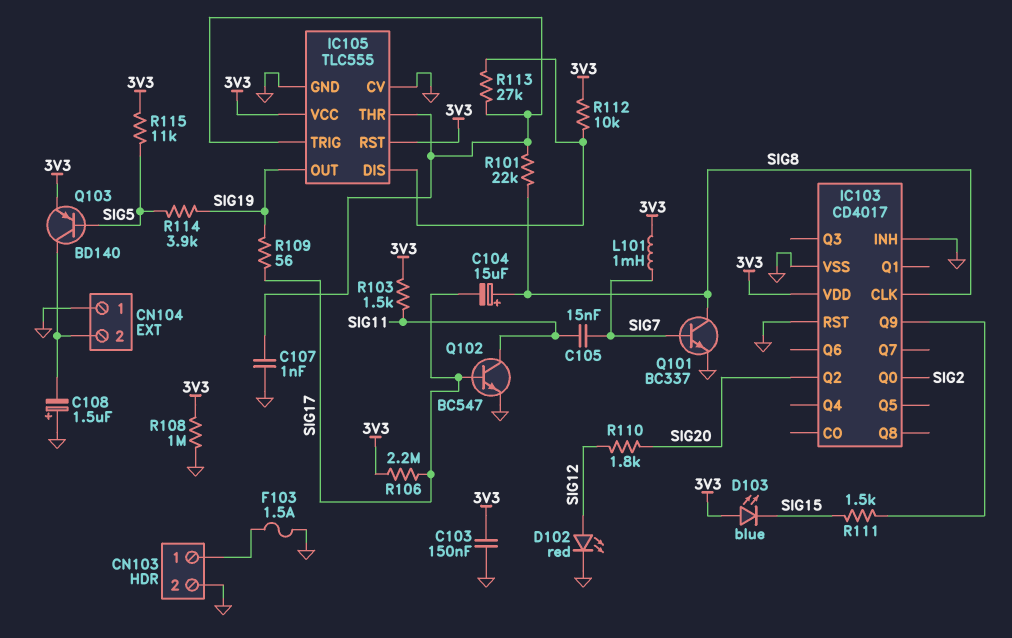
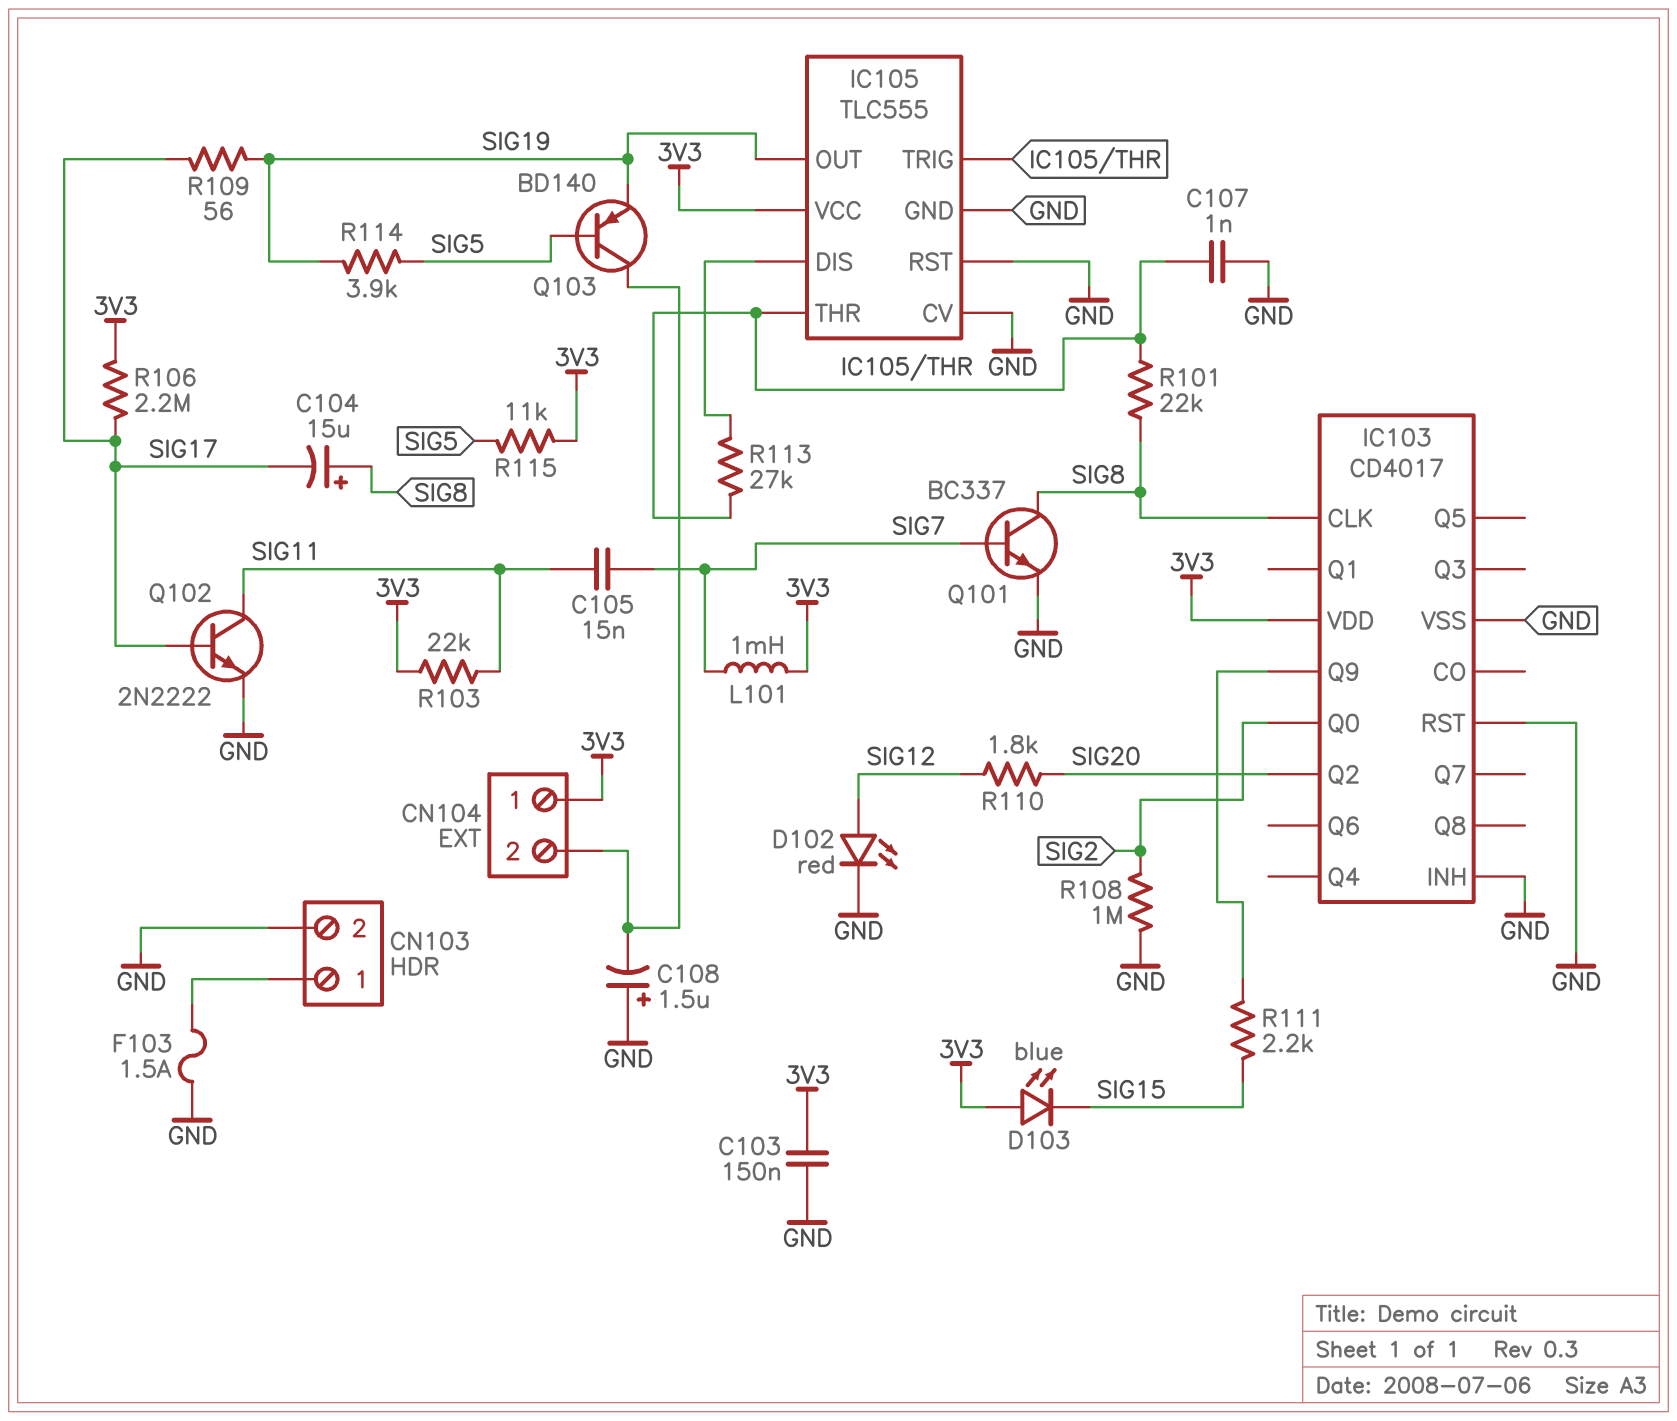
CN104 pin 1: GND -> 3V3
IC105 pin RST: 3V3 -> GND
Q102: NPN BC547 (B SIG17, C SIG11, E GND) -> NPN 2N2222 (B SIG17, C SIG11, E GND)
Q103: PNP BD140 (B SIG5, C CN104/2, E 3V3) -> PNP BD140 (B SIG5, C CN104/2, E SIG19)
R103: 1.5k (3V3, SIG11) -> 22k (3V3, SIG11)
R108: 1M (3V3, GND) -> 1M (GND, SIG2)
R111: 1.5k (IC103/Q9, SIG15) -> 2.2k (IC103/Q9, SIG15)
R112: 10k (3V3, IC105/DIS) -> none

